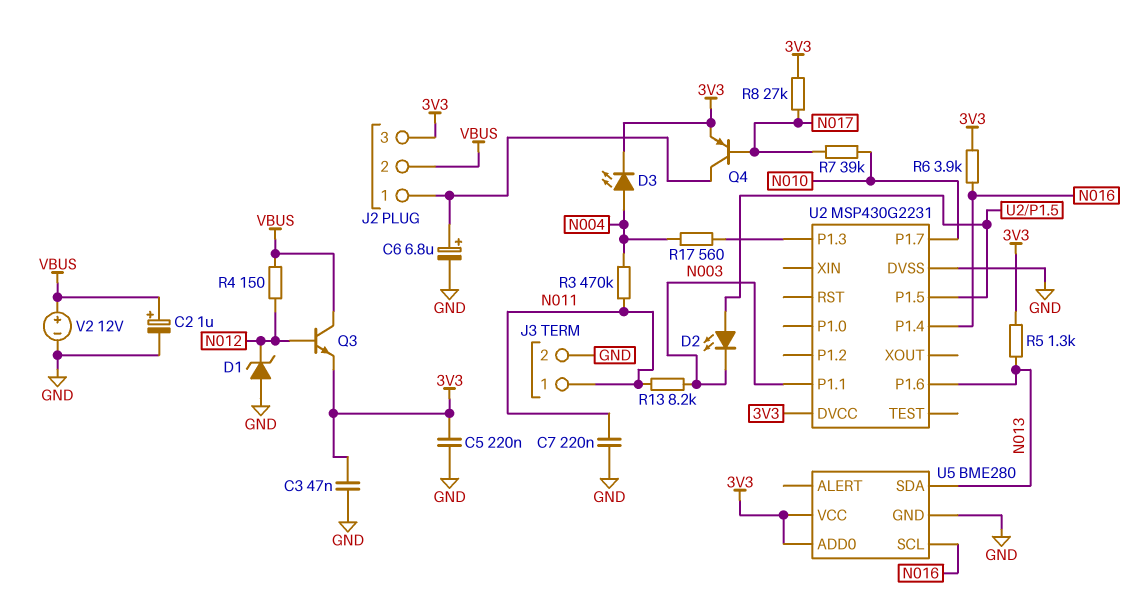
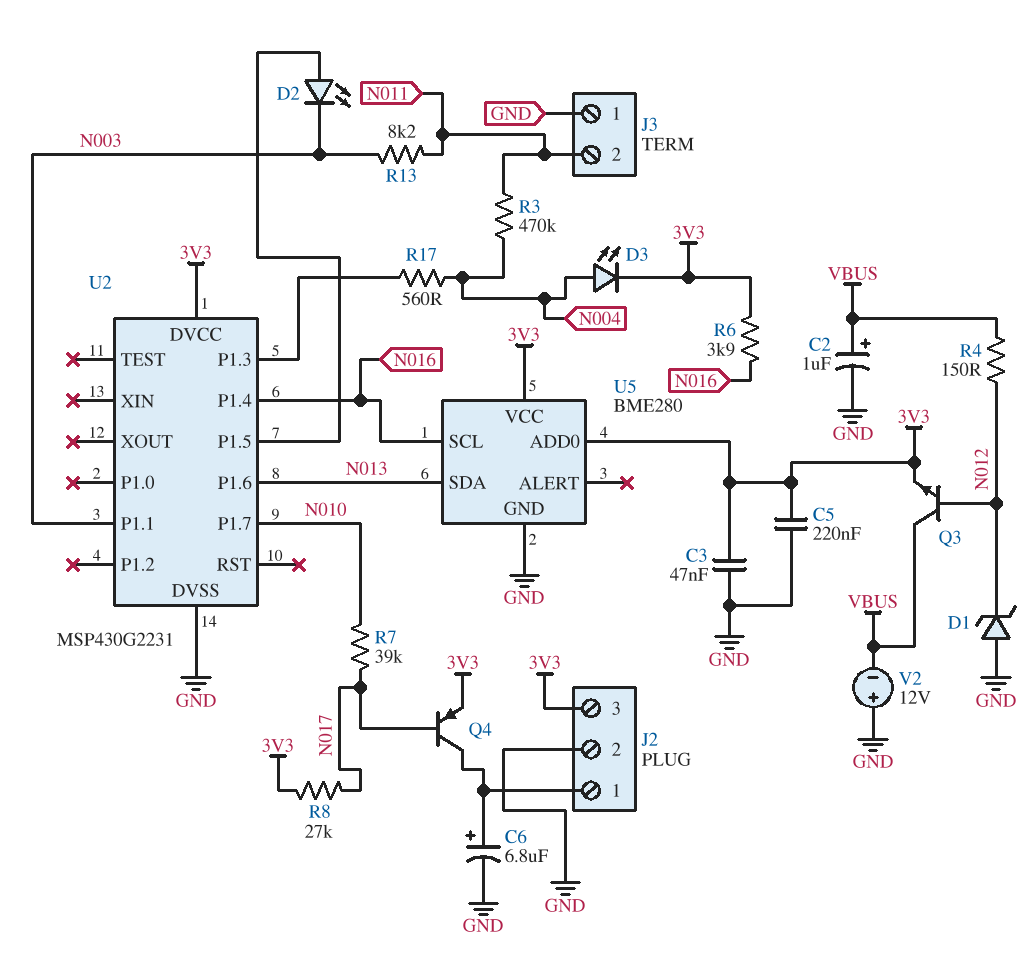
C7: 220nF (GND, N011) -> none
J2 pin 2: VBUS -> GND
J3 pin 1: N011 -> GND
J3 pin 2: GND -> N011
R5: 1.3k (3V3, N013) -> none
V2: 12V (plus VBUS, minus GND) -> 12V (plus GND, minus VBUS)

